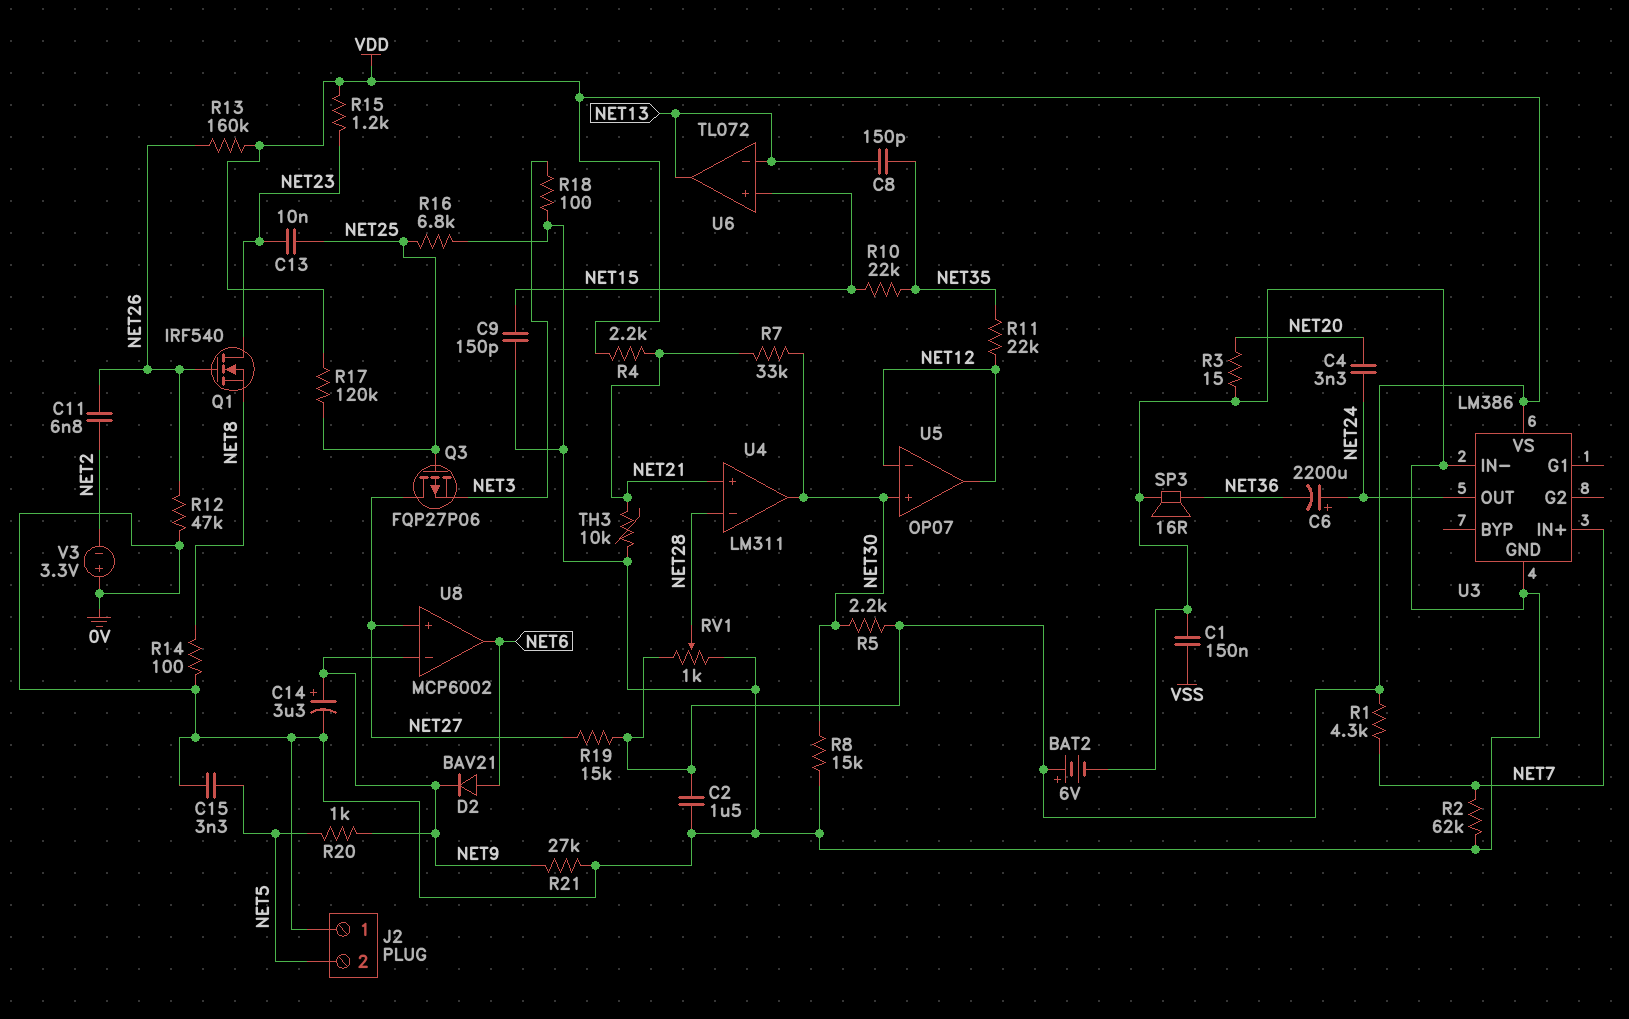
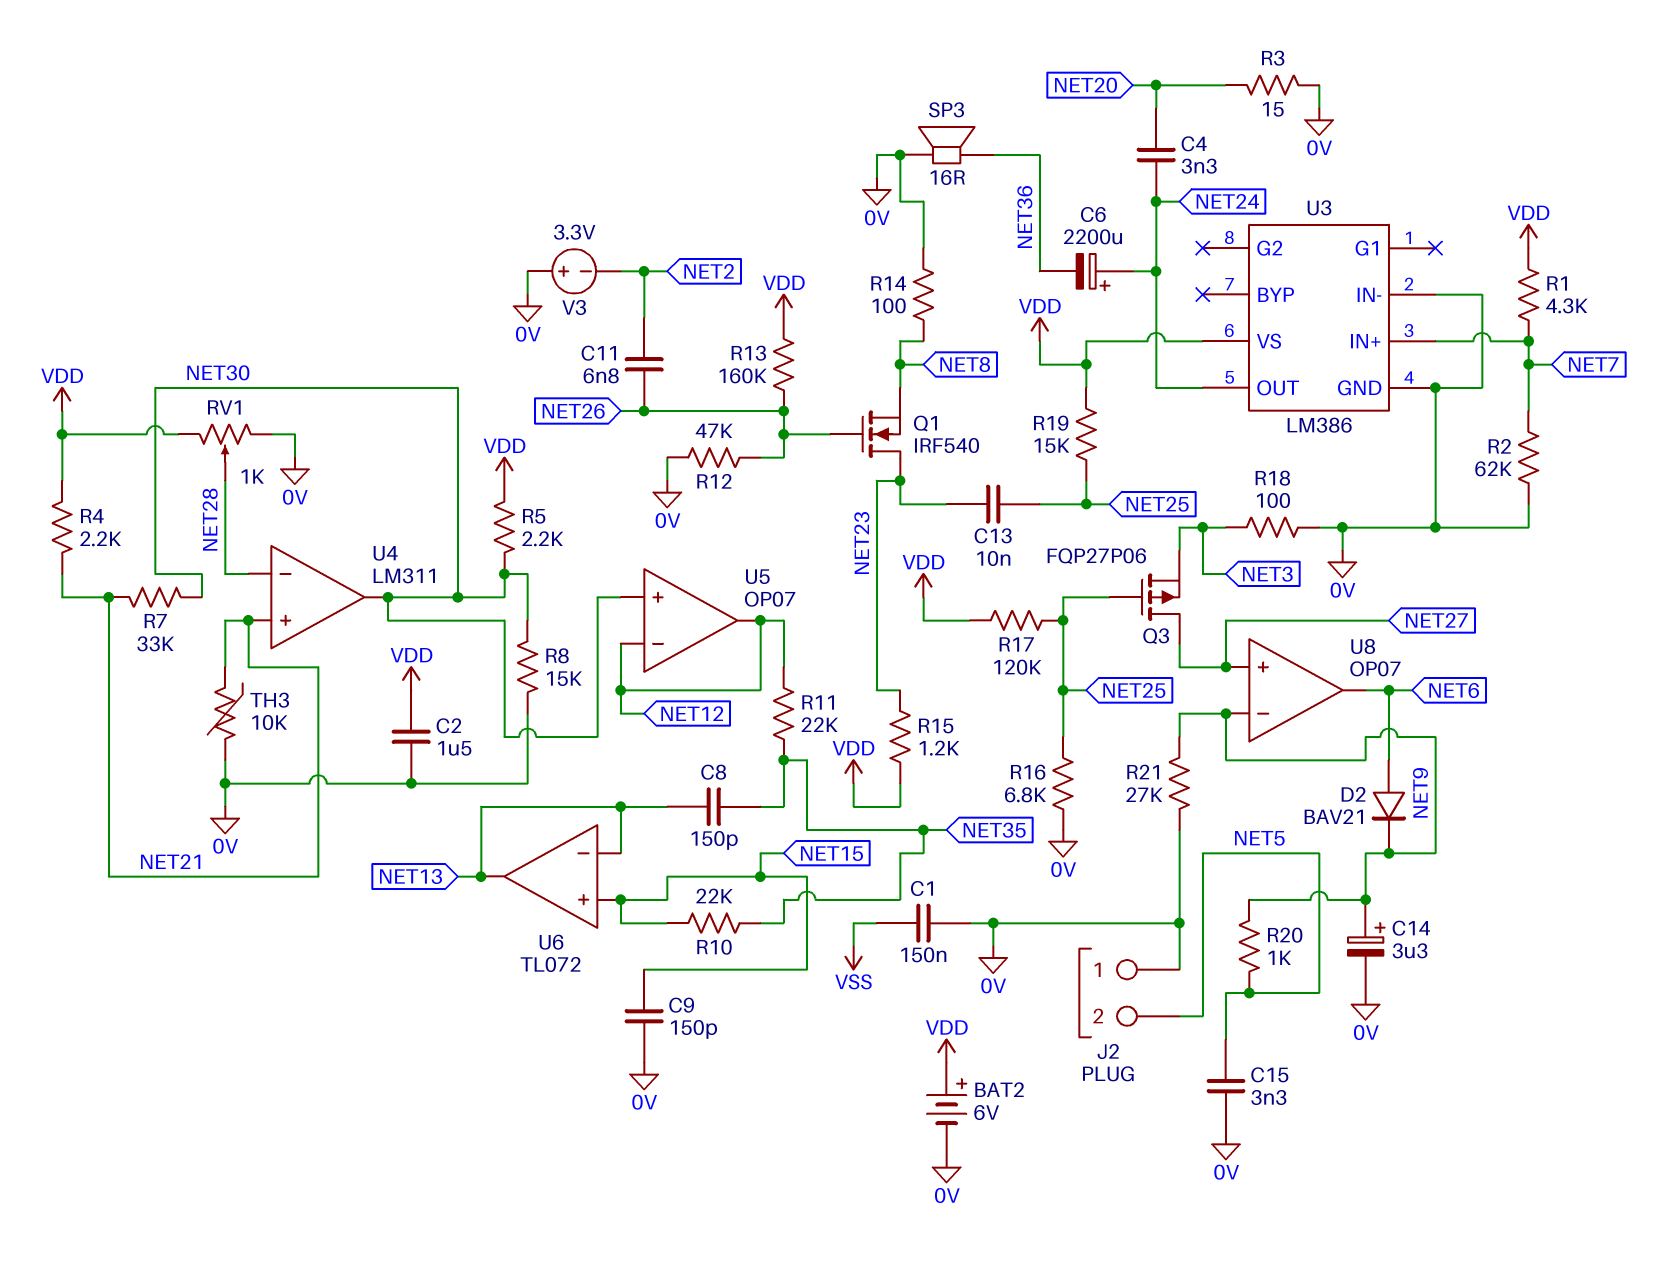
R19: 15k (NET27, VDD) -> 15k (NET25, VDD)
U8: MCP6002 -> OP07

